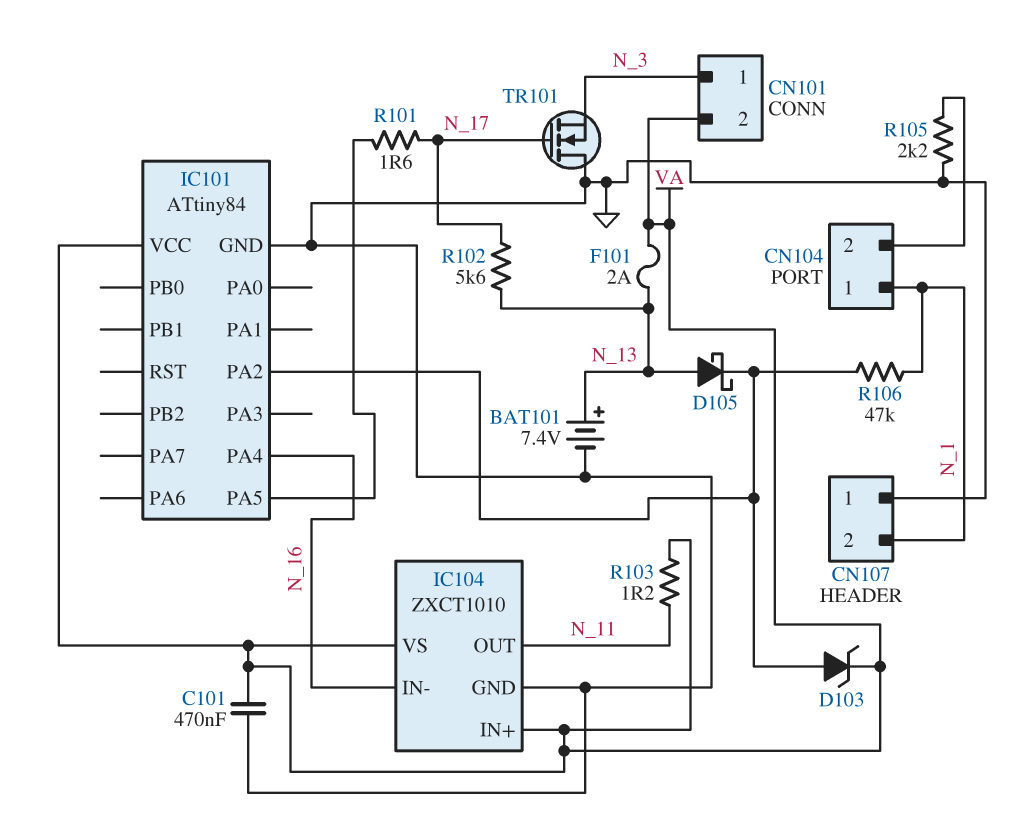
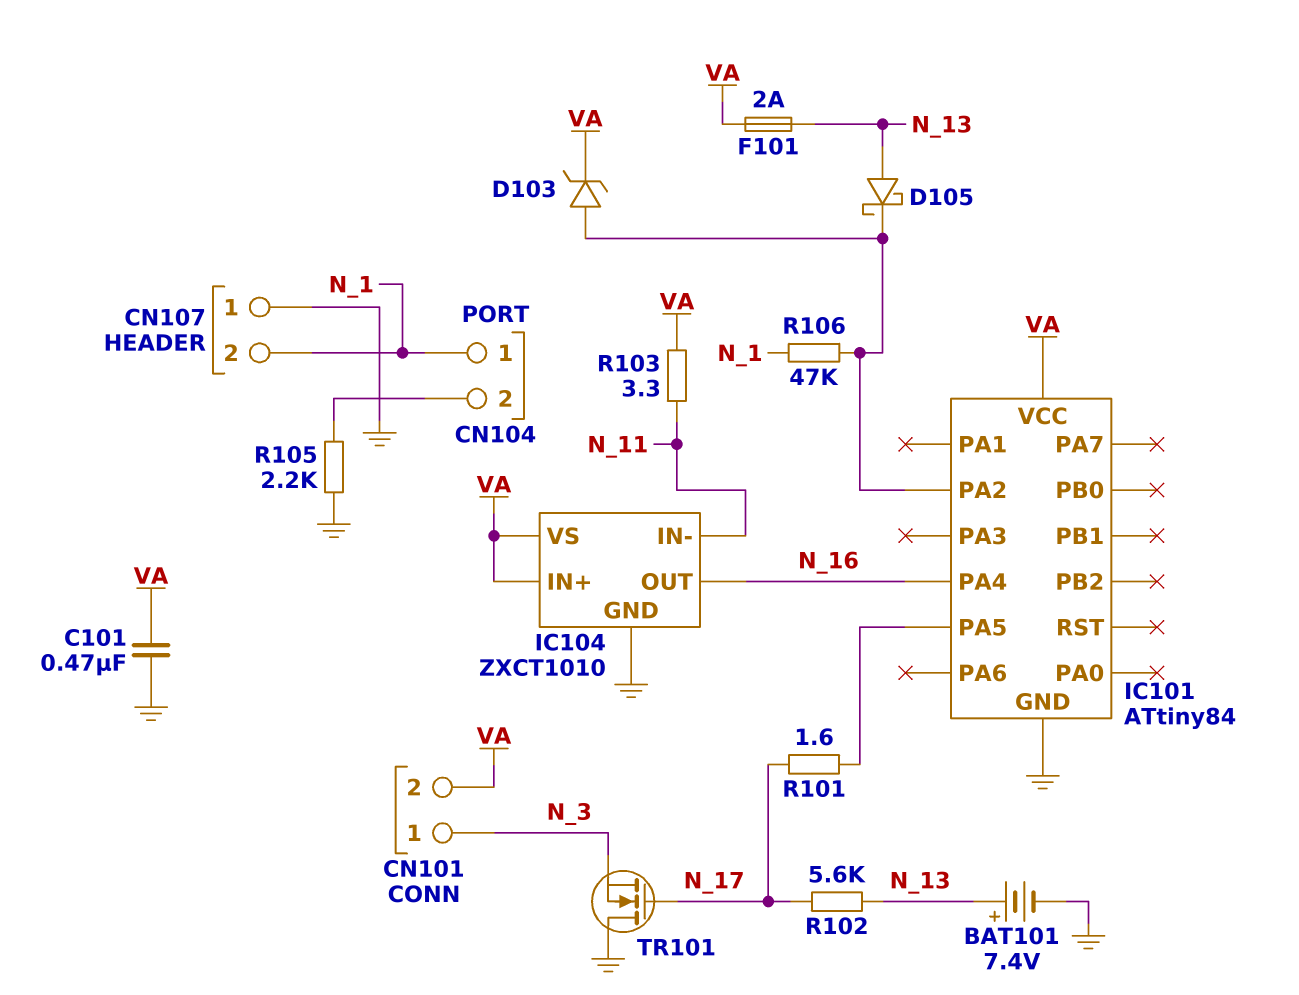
IC104 pin IN-: N_16 -> N_11
IC104 pin OUT: N_11 -> N_16
R103: 1.2 (N_11, VA) -> 3.3 (N_11, VA)

